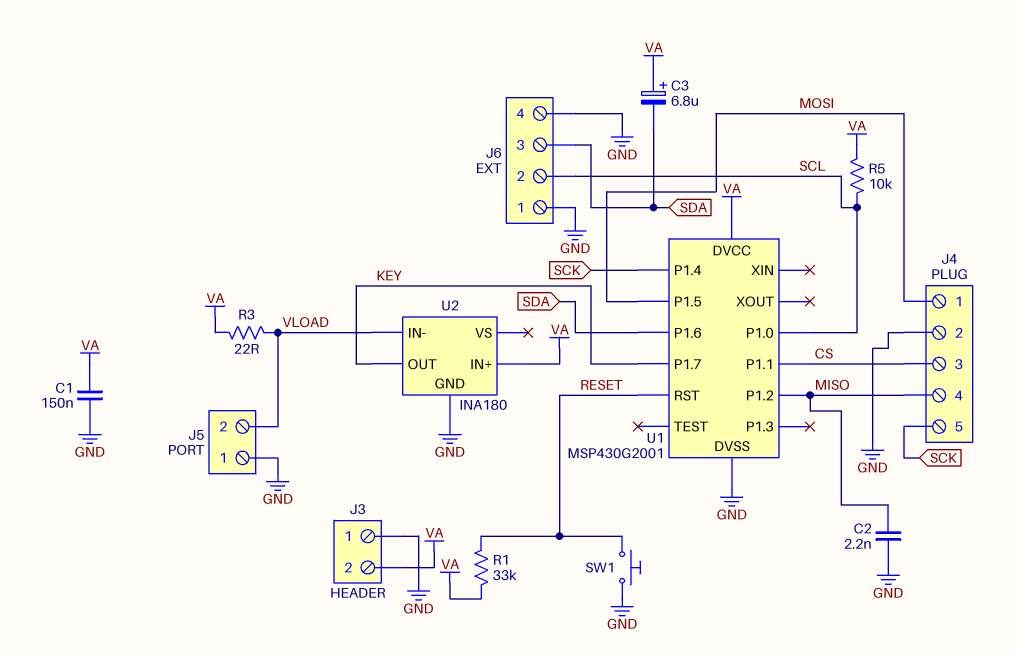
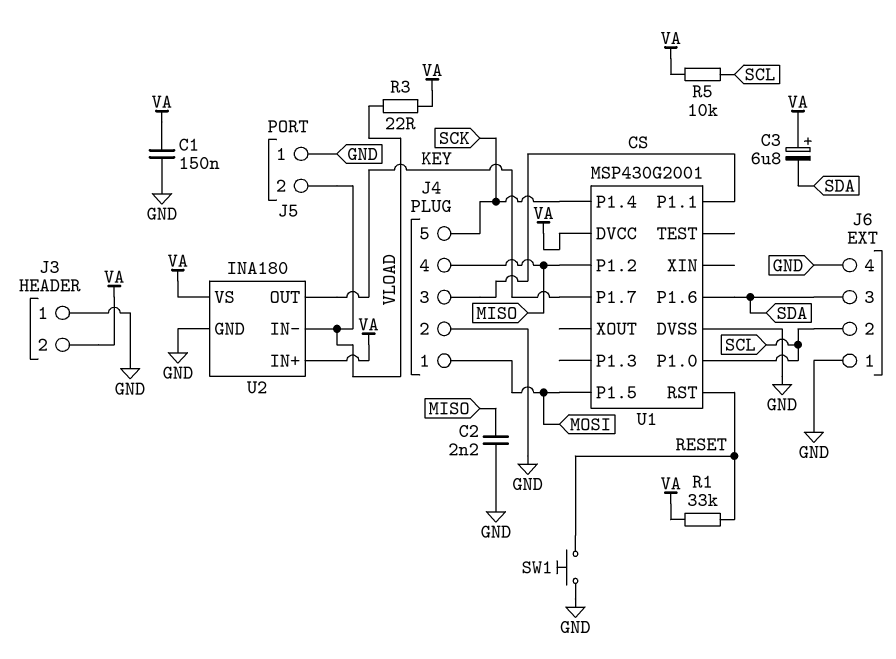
U2 pin VS: none -> VA

